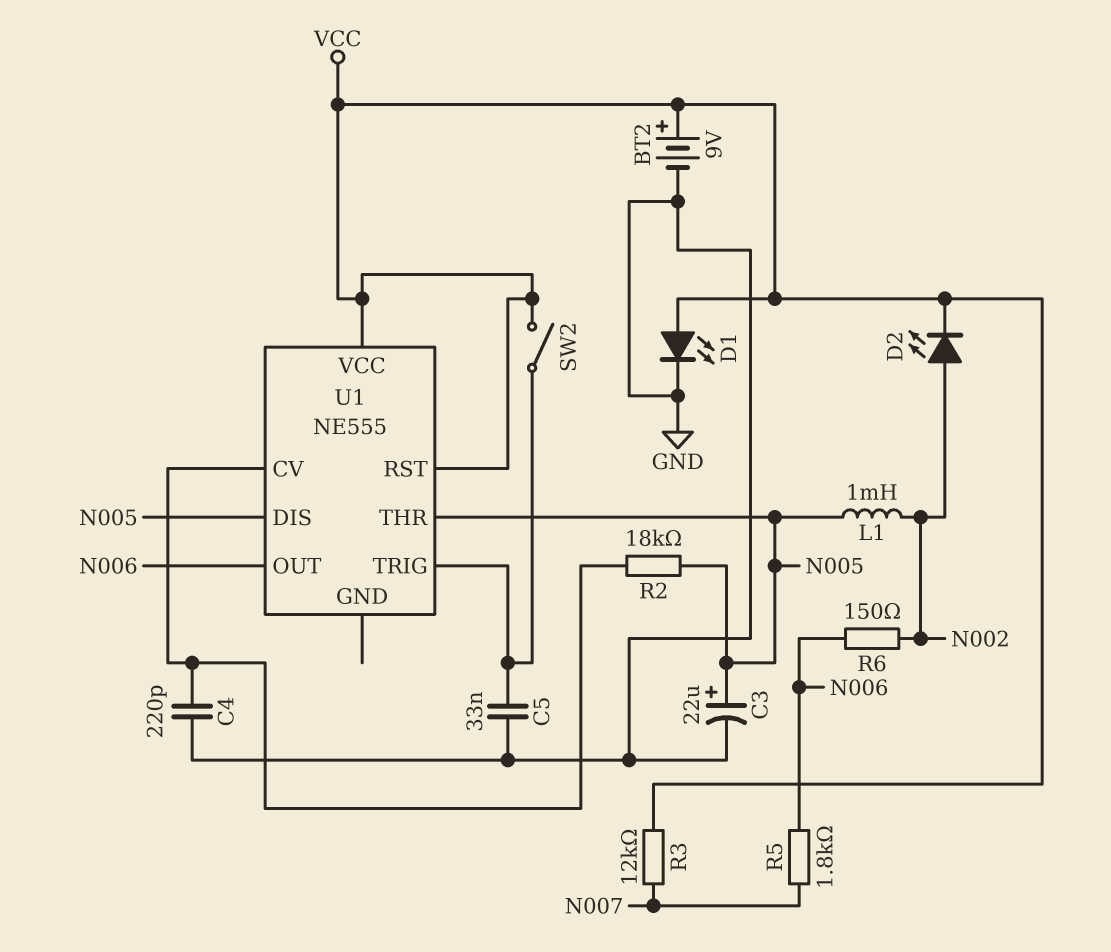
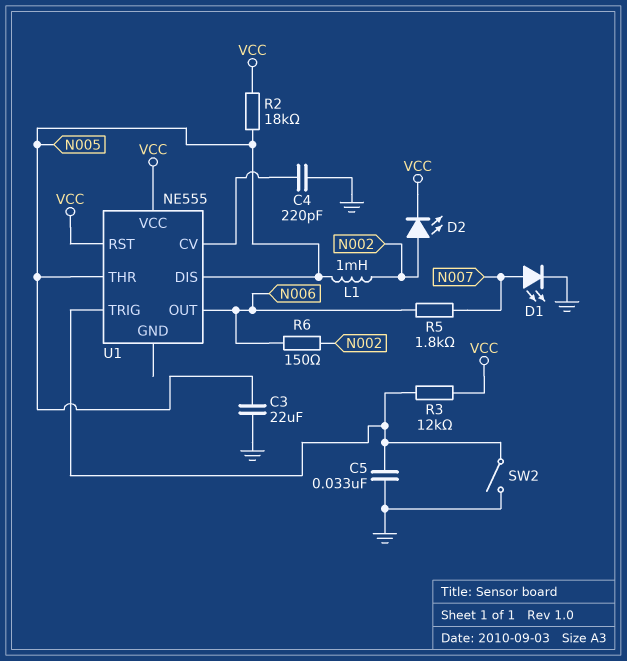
BT2: 9V (plus VCC, minus GND) -> none
C3: 22uF (plus N005, minus GND) -> 22uF (GND, N005)
D1: LED (A VCC, K GND) -> LED (A N007, K GND)
R2: 18k (N005, U1/CV) -> 18k (N005, VCC)
R3: 12k (N007, VCC) -> 12k (U1/TRIG, VCC)
SW2: switch (U1/TRIG, VCC) -> switch (GND, U1/TRIG)

